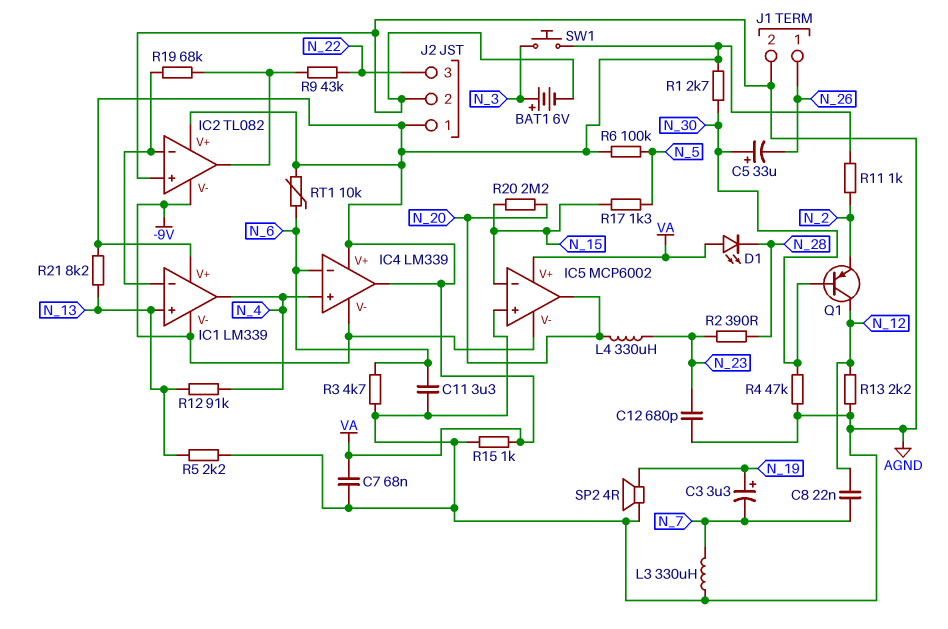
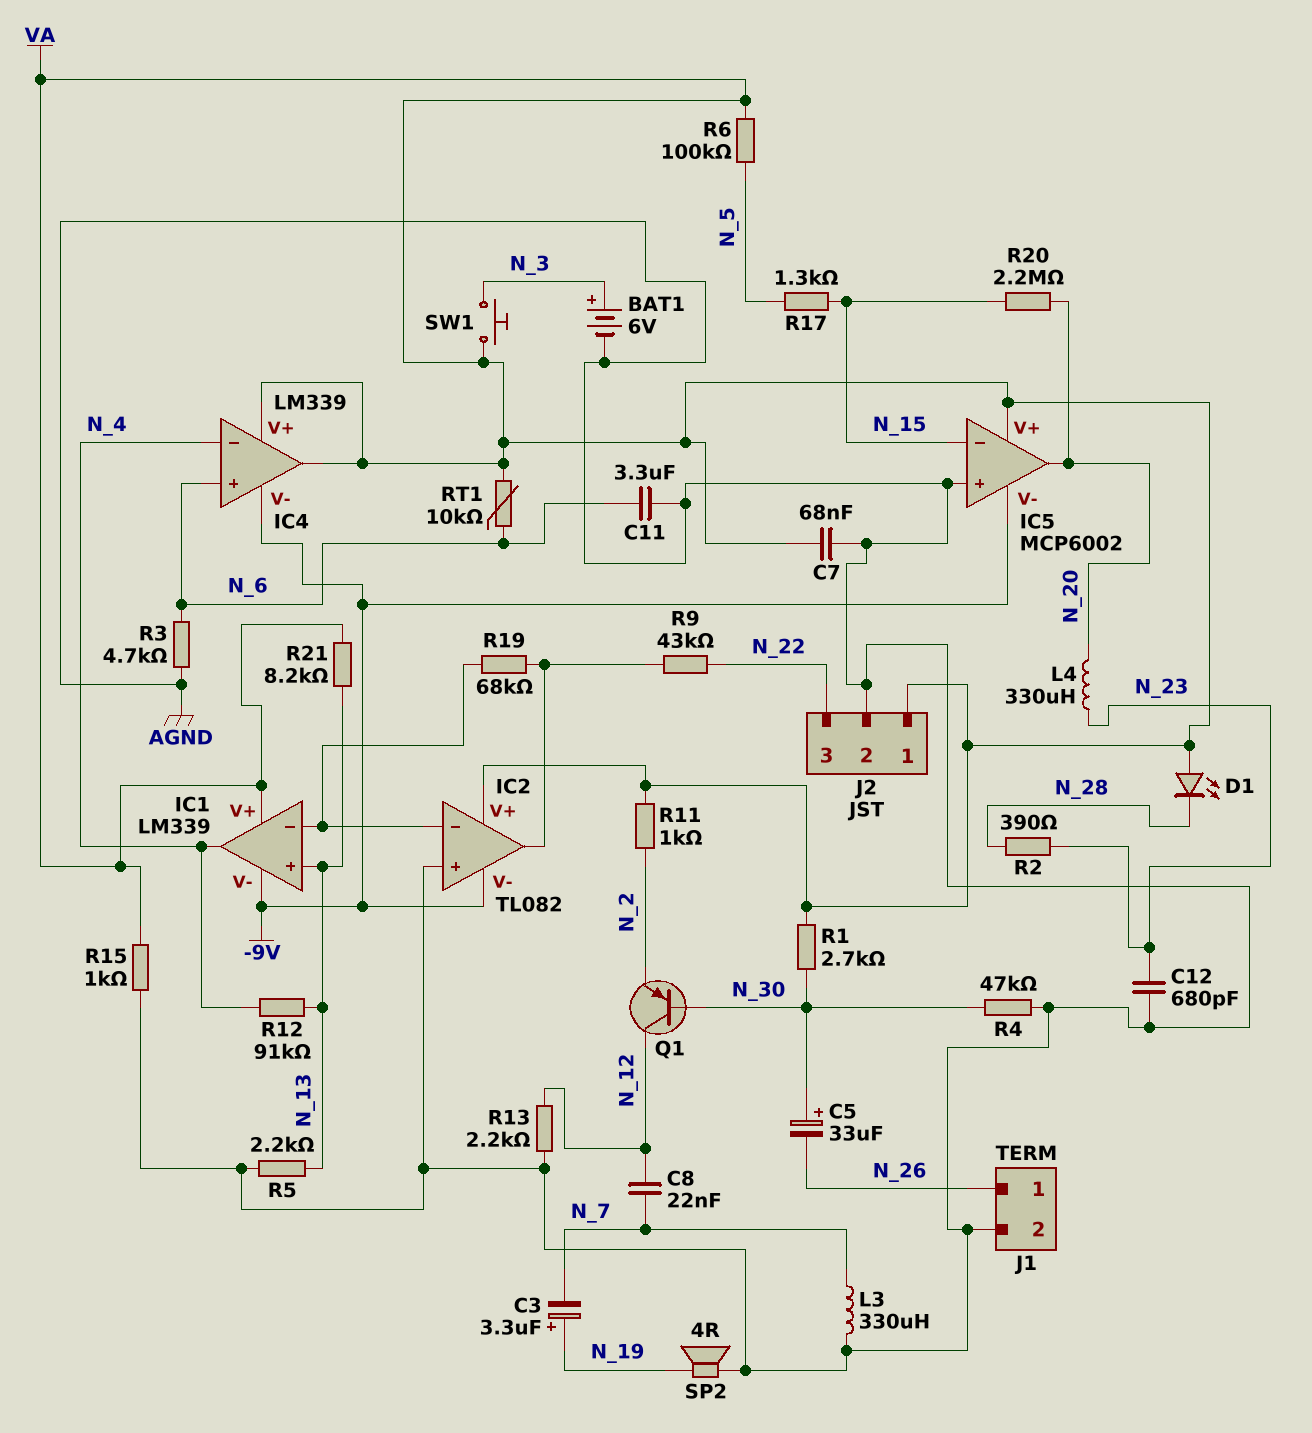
IC4 pin in+: N_4 -> N_6
IC4 pin in-: N_6 -> N_4

